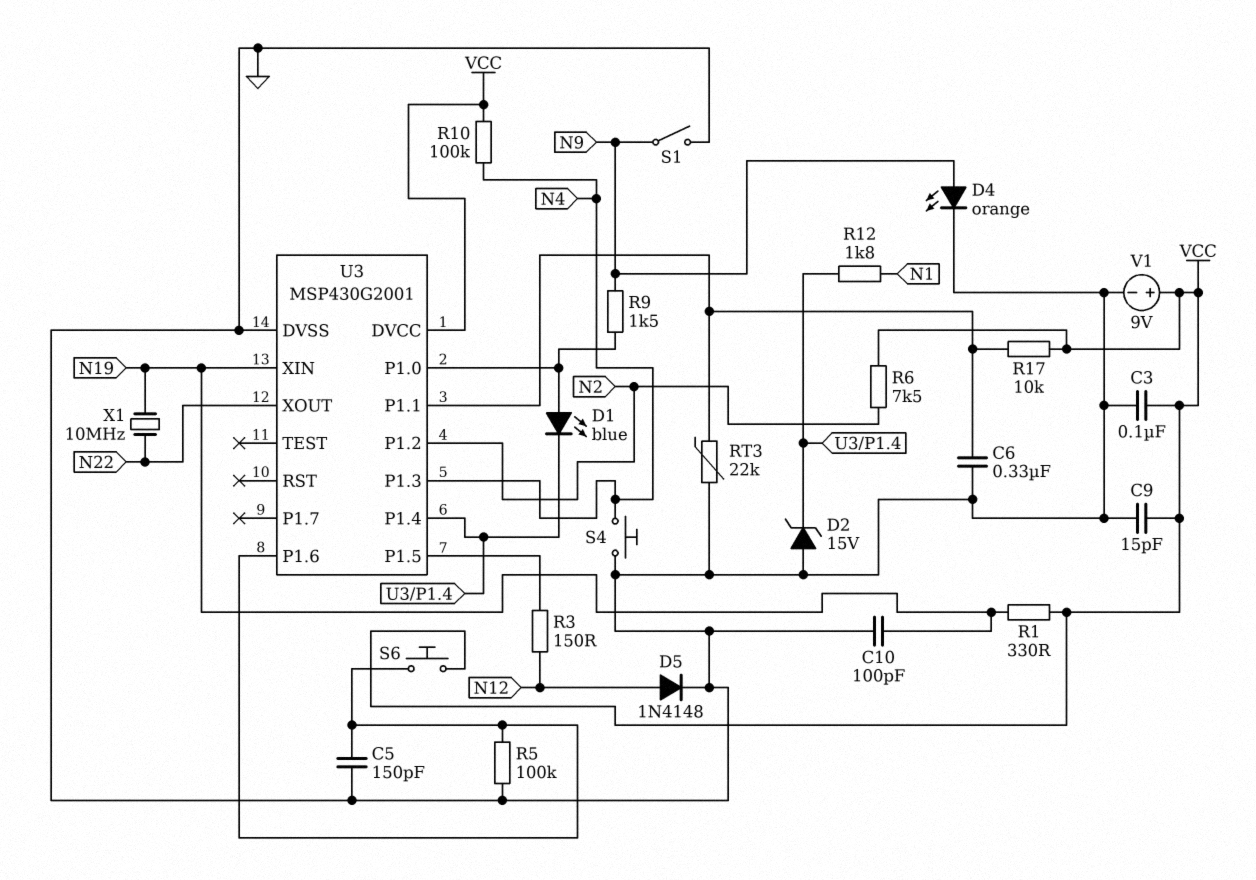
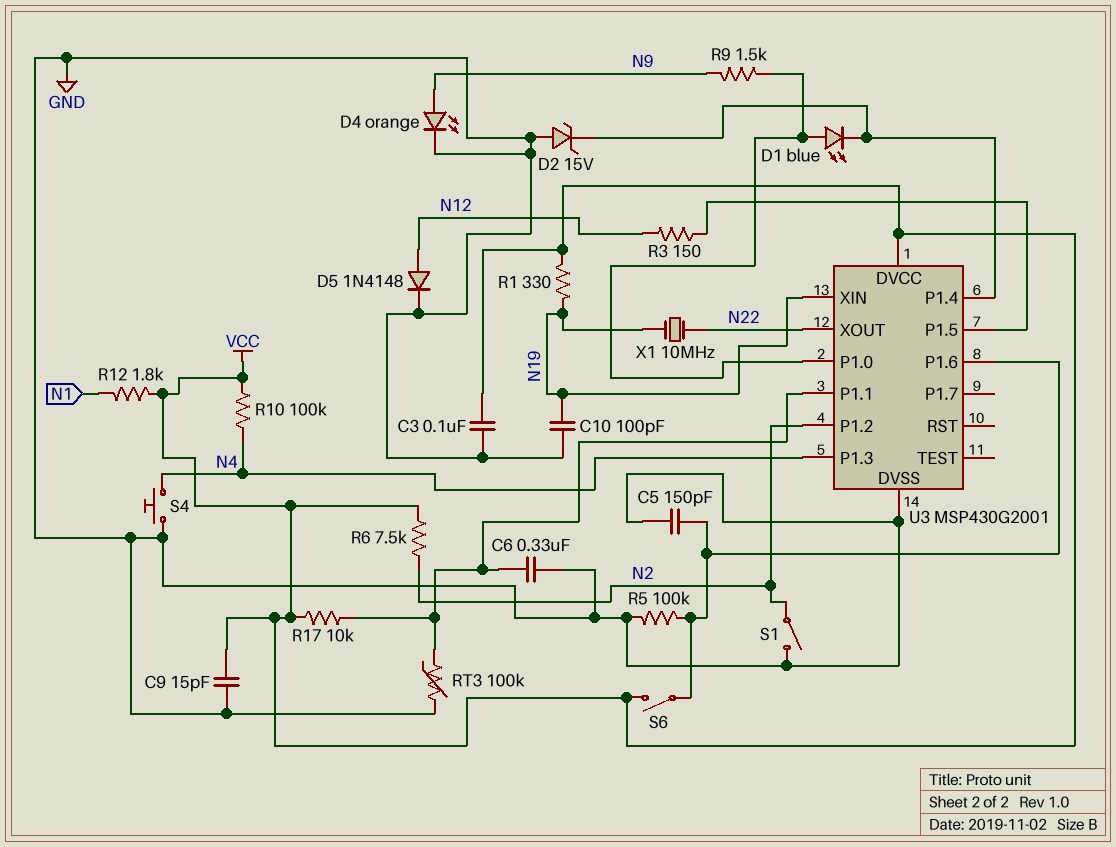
R12: 1.8k (N1, U3/P1.4) -> 1.8k (N1, VCC)
RT3: 22k (GND, U3/P1.1) -> 100k (GND, U3/P1.1)
S1: switch (GND, N9) -> switch (GND, N2)
S6: button (U3/P1.6, VCC) -> switch (U3/P1.6, VCC)
V1: 9V (plus VCC, minus GND) -> none

